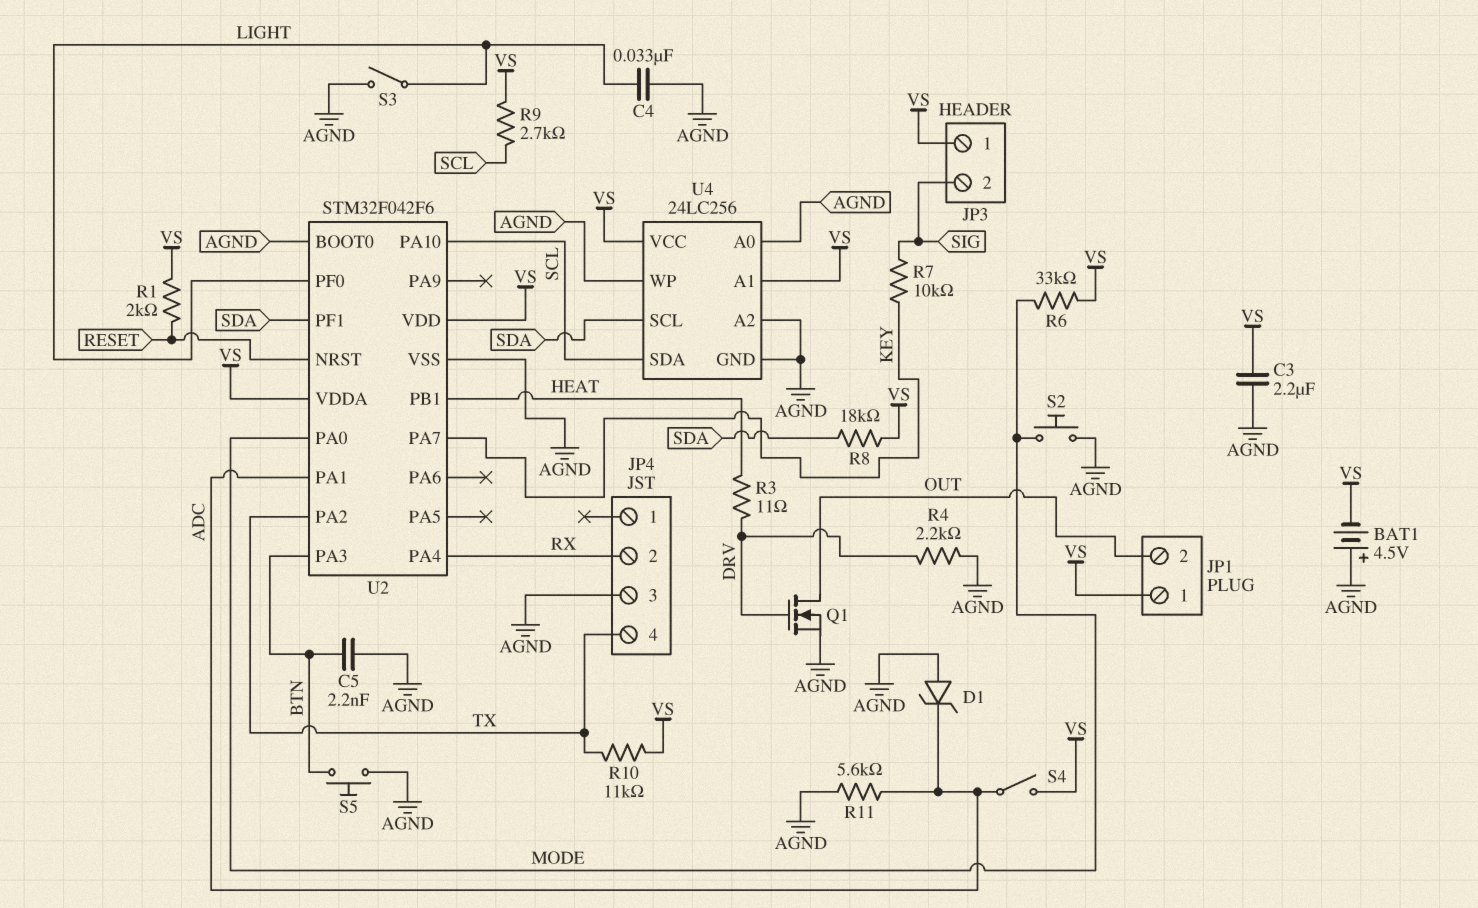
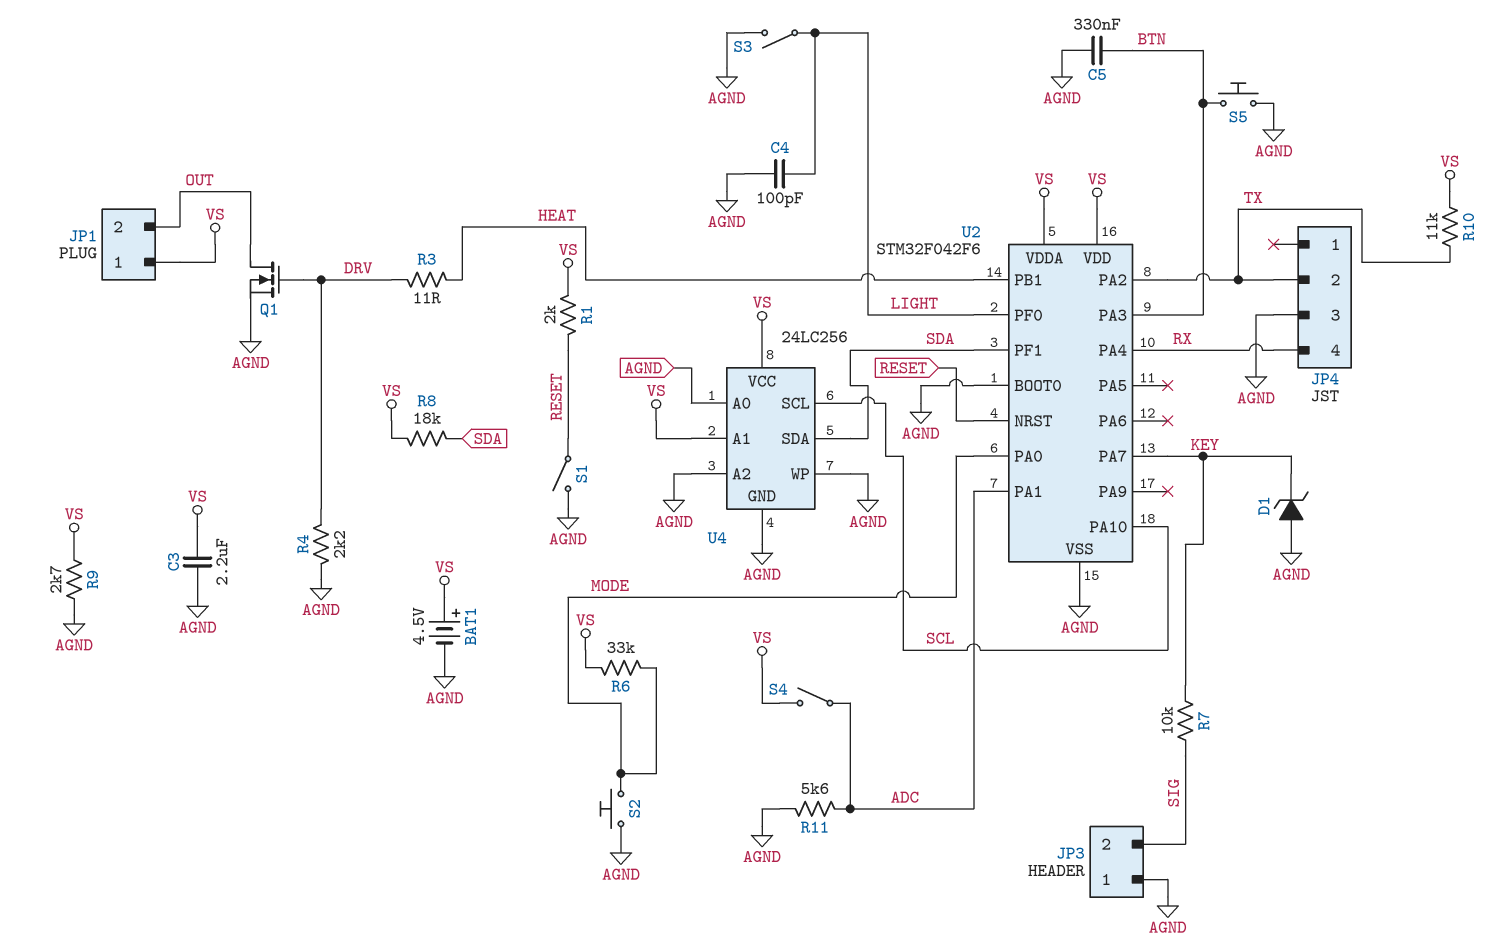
BAT1: 4.5V (plus AGND, minus VS) -> 4.5V (plus VS, minus AGND)
C4: 33nF (AGND, LIGHT) -> 100pF (AGND, LIGHT)
C5: 2.2nF (AGND, BTN) -> 330nF (AGND, BTN)
D1: zener (A AGND, K ADC) -> zener (A AGND, K KEY)
JP3 pin 1: VS -> AGND
JP4 pin 2: RX -> TX
JP4 pin 4: TX -> RX
R9: 2.7k (SCL, VS) -> 2.7k (AGND, VS)
S1: none -> switch (AGND, RESET)
U4 pin SCL: SDA -> SCL
U4 pin SDA: SCL -> SDA

